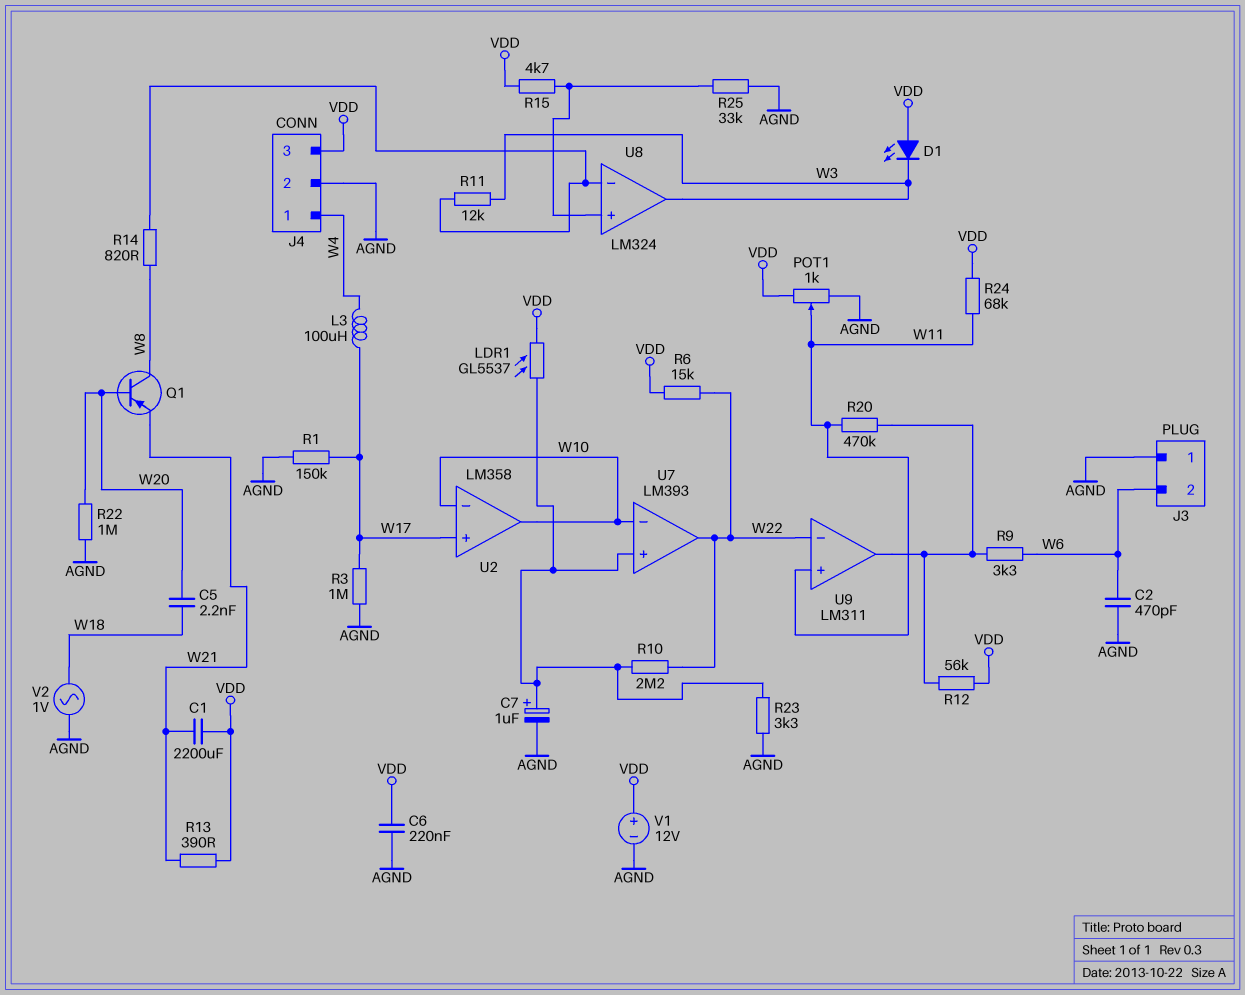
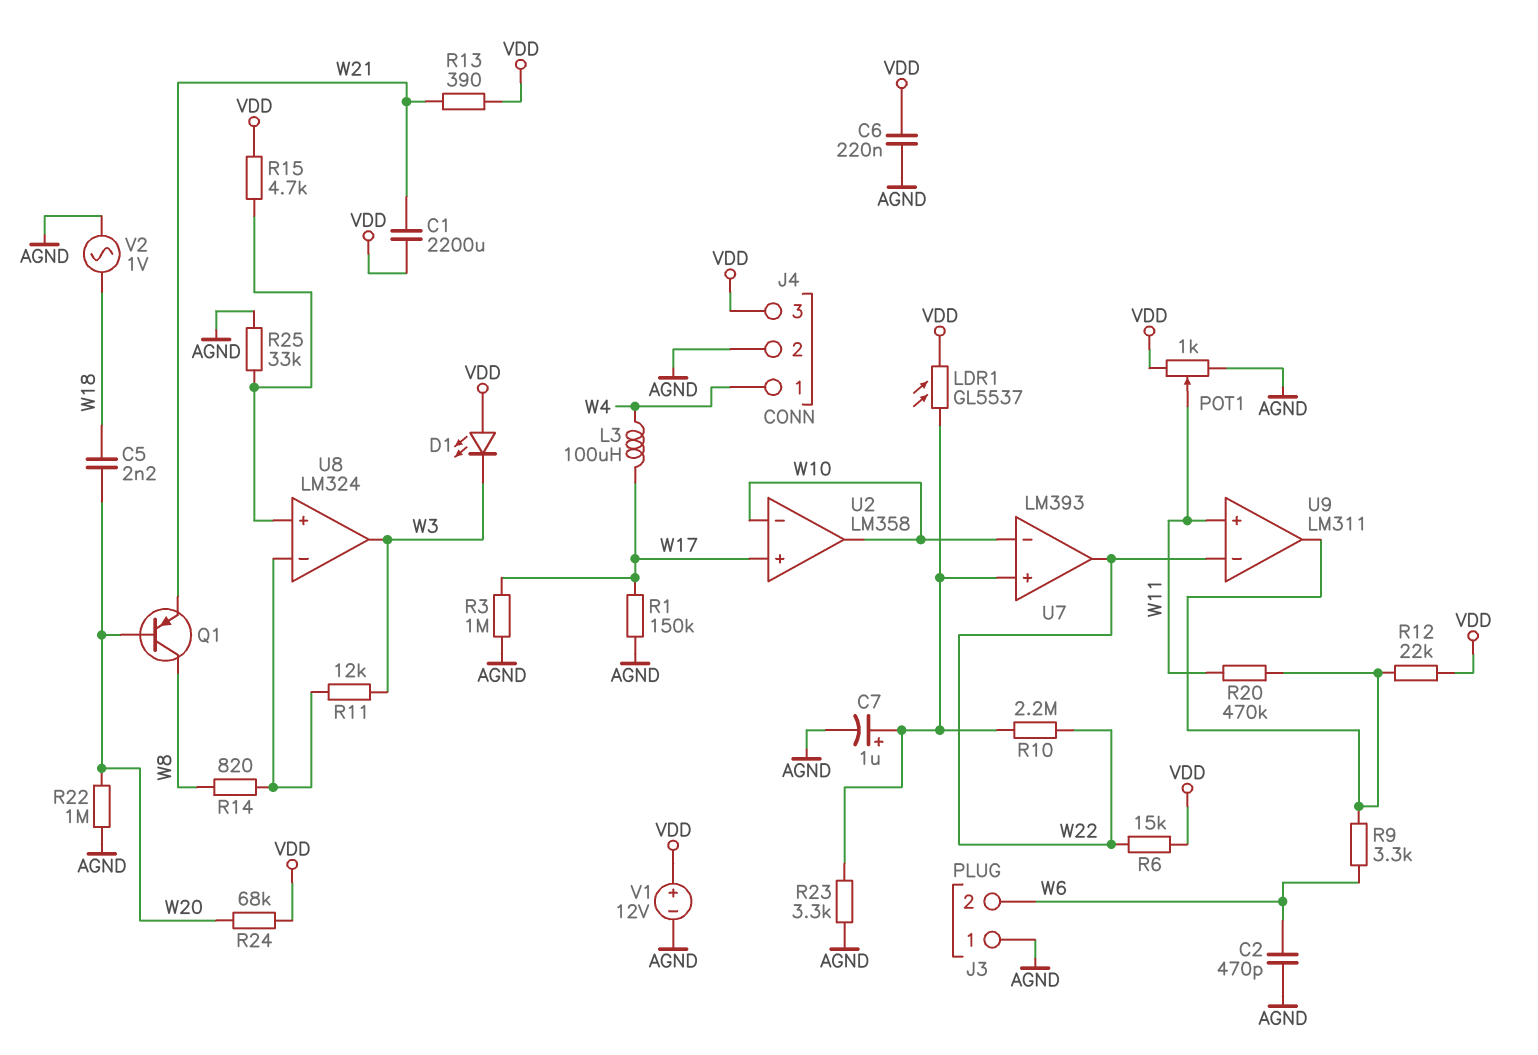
R12: 56k (U9/out, VDD) -> 22k (U9/out, VDD)
R24: 68k (VDD, W11) -> 68k (VDD, W20)

